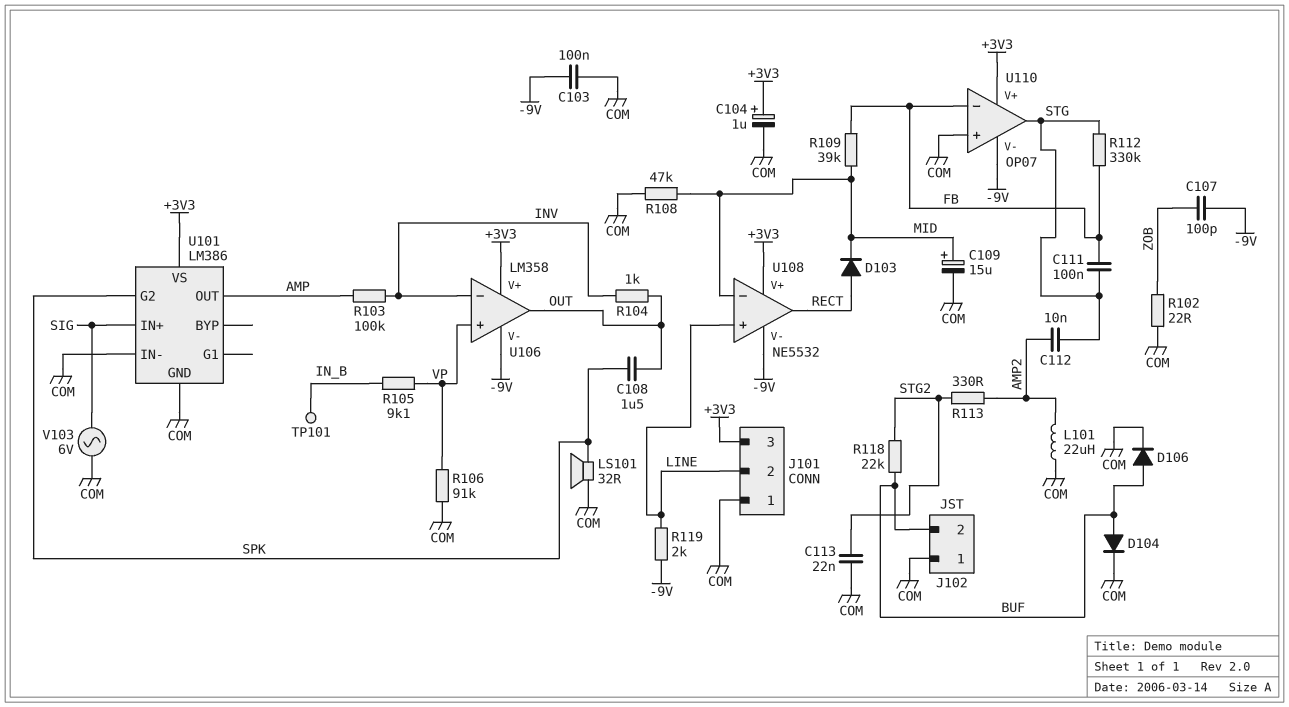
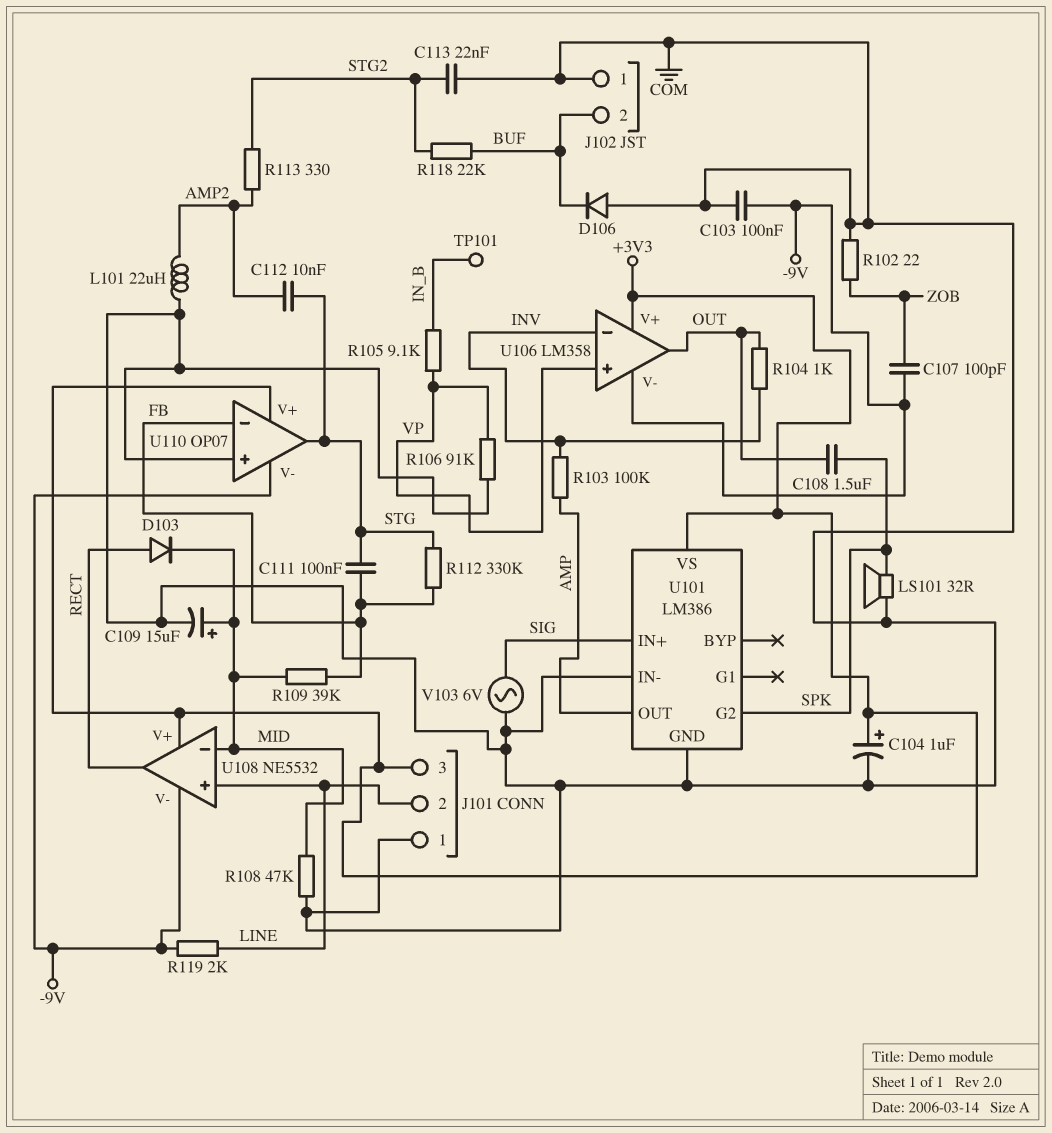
D104: diode (A BUF, K COM) -> none
D106: diode (A BUF, K COM) -> diode (A COM, K BUF)

